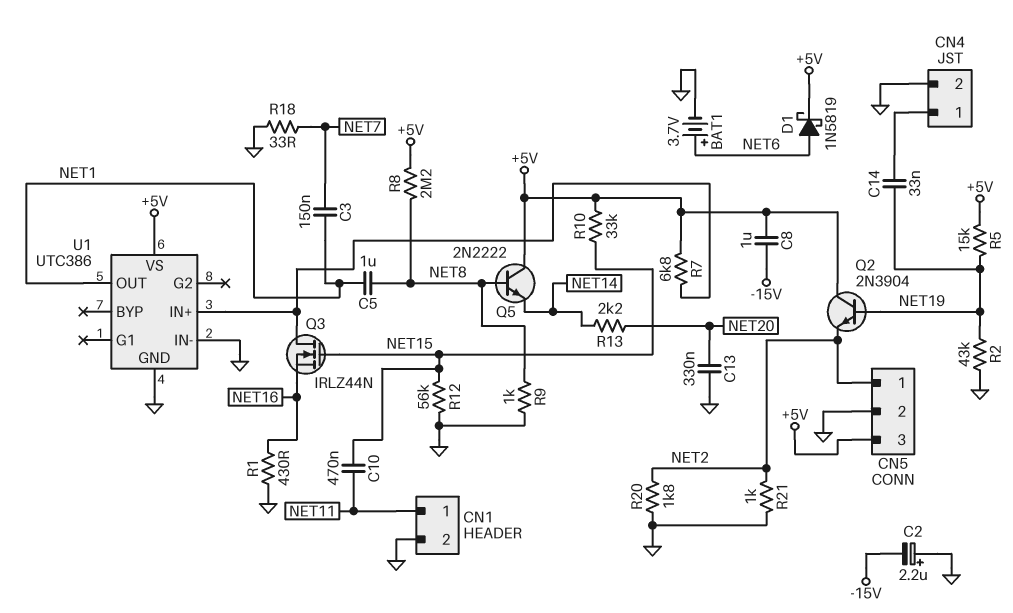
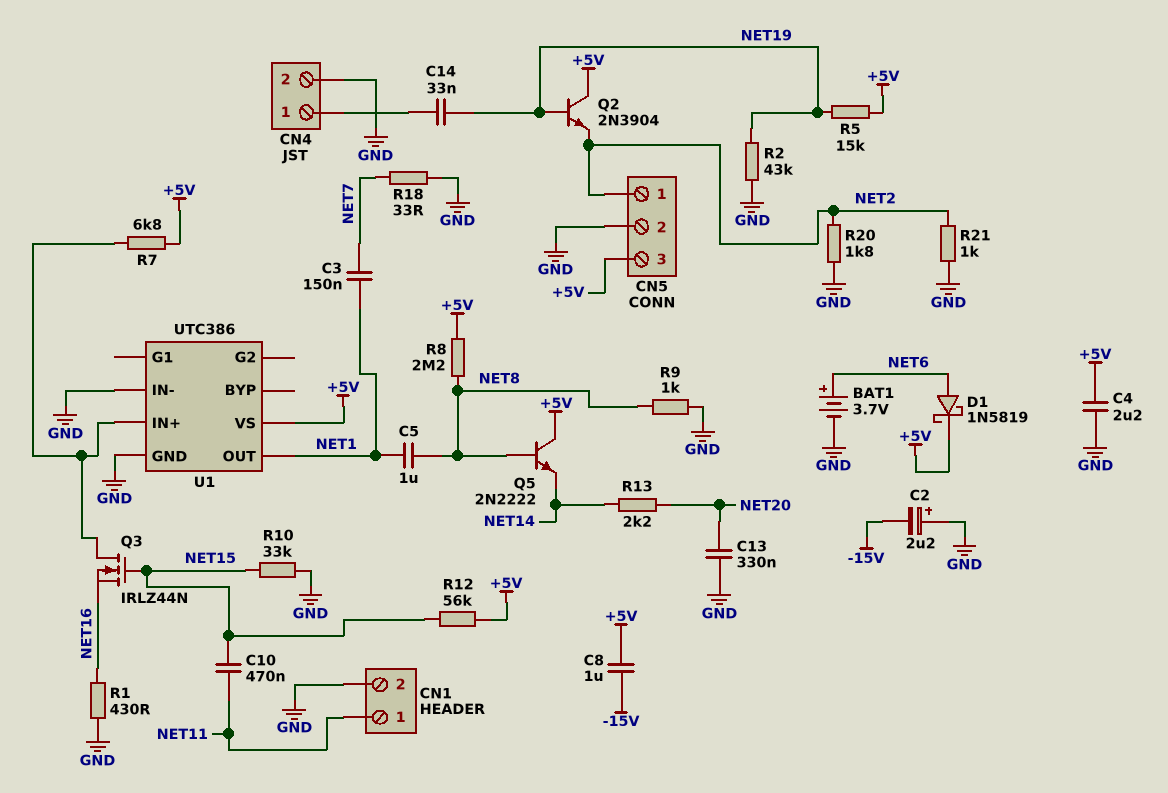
C4: none -> 2.2uF (+5V, GND)
R10: 33k (+5V, NET15) -> 33k (GND, NET15)
R12: 56k (GND, NET15) -> 56k (+5V, NET15)

